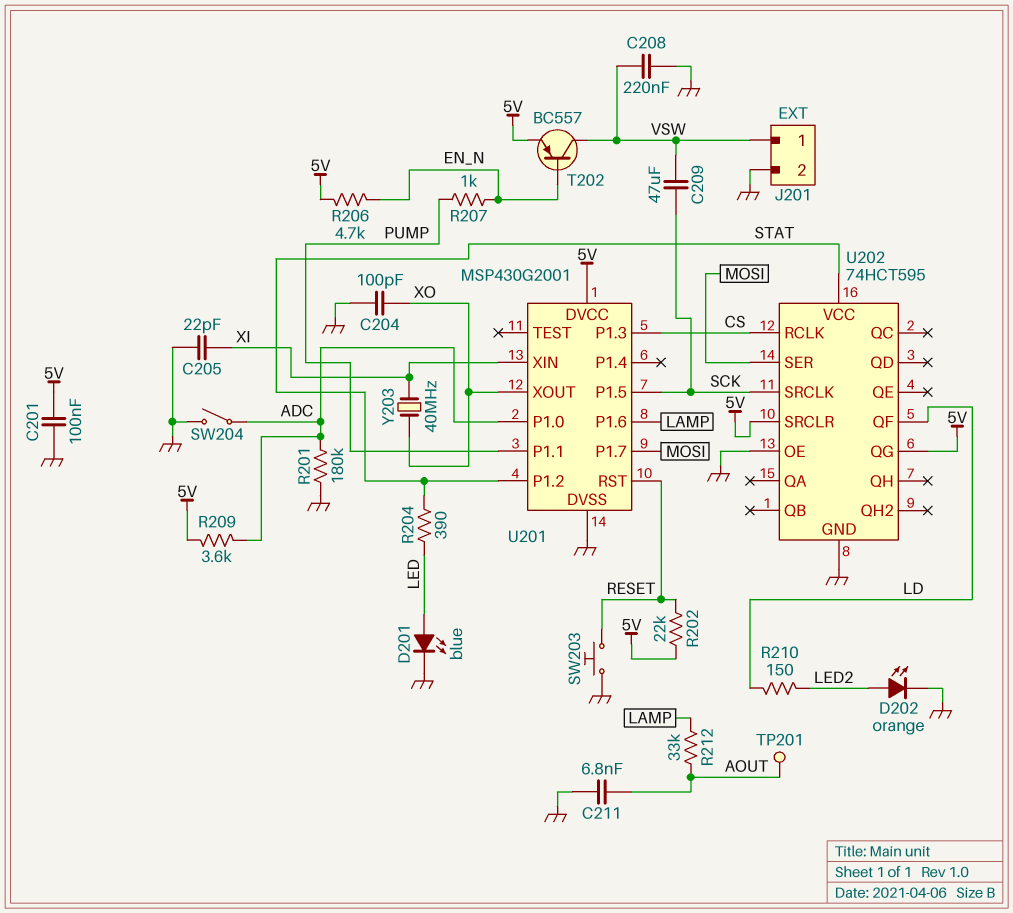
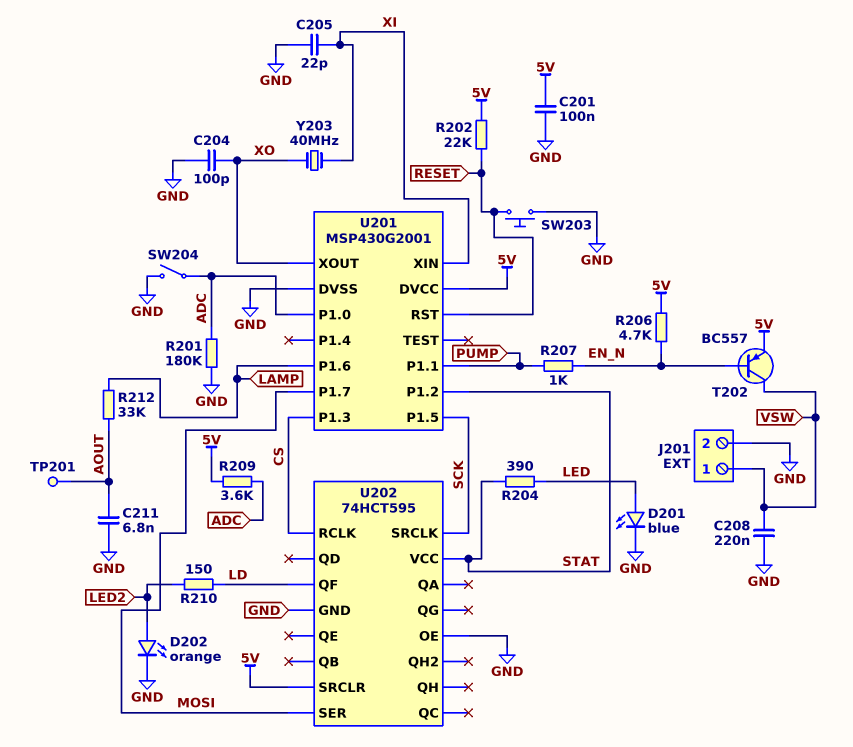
C209: 47uF (SCK, VSW) -> none
U202 pin QG: 5V -> none

